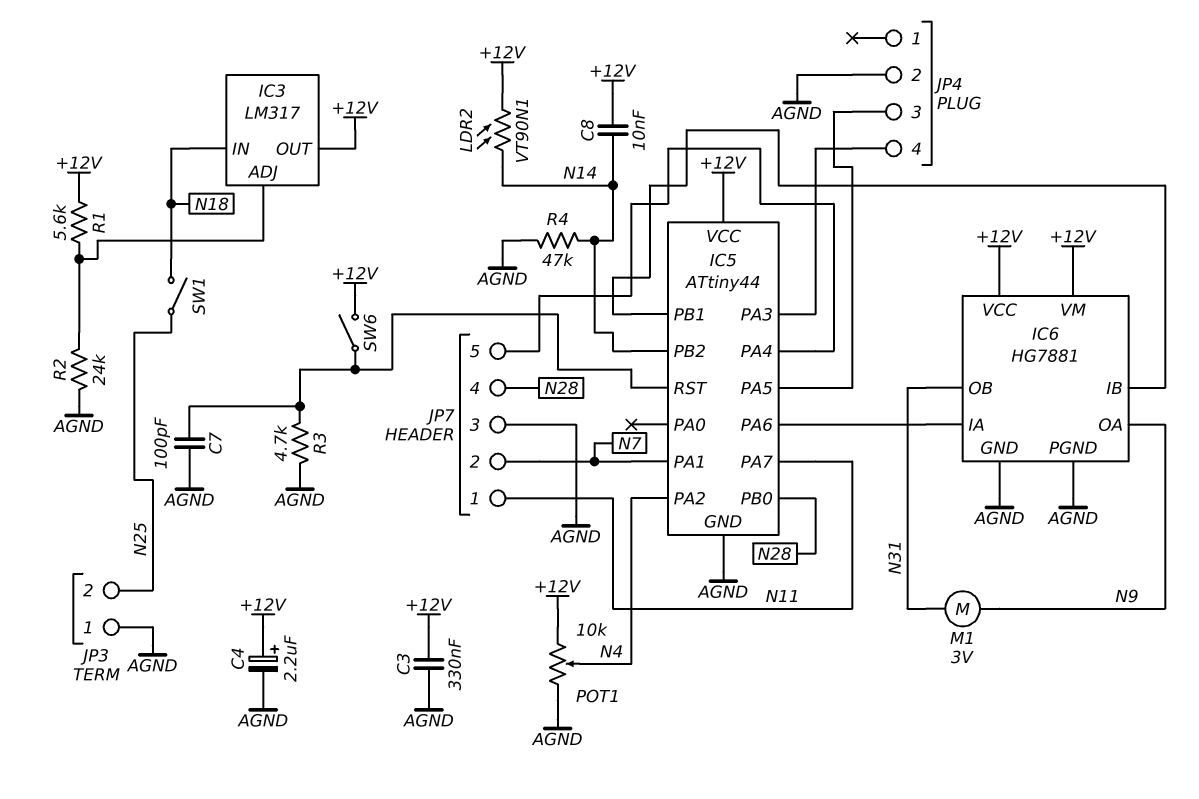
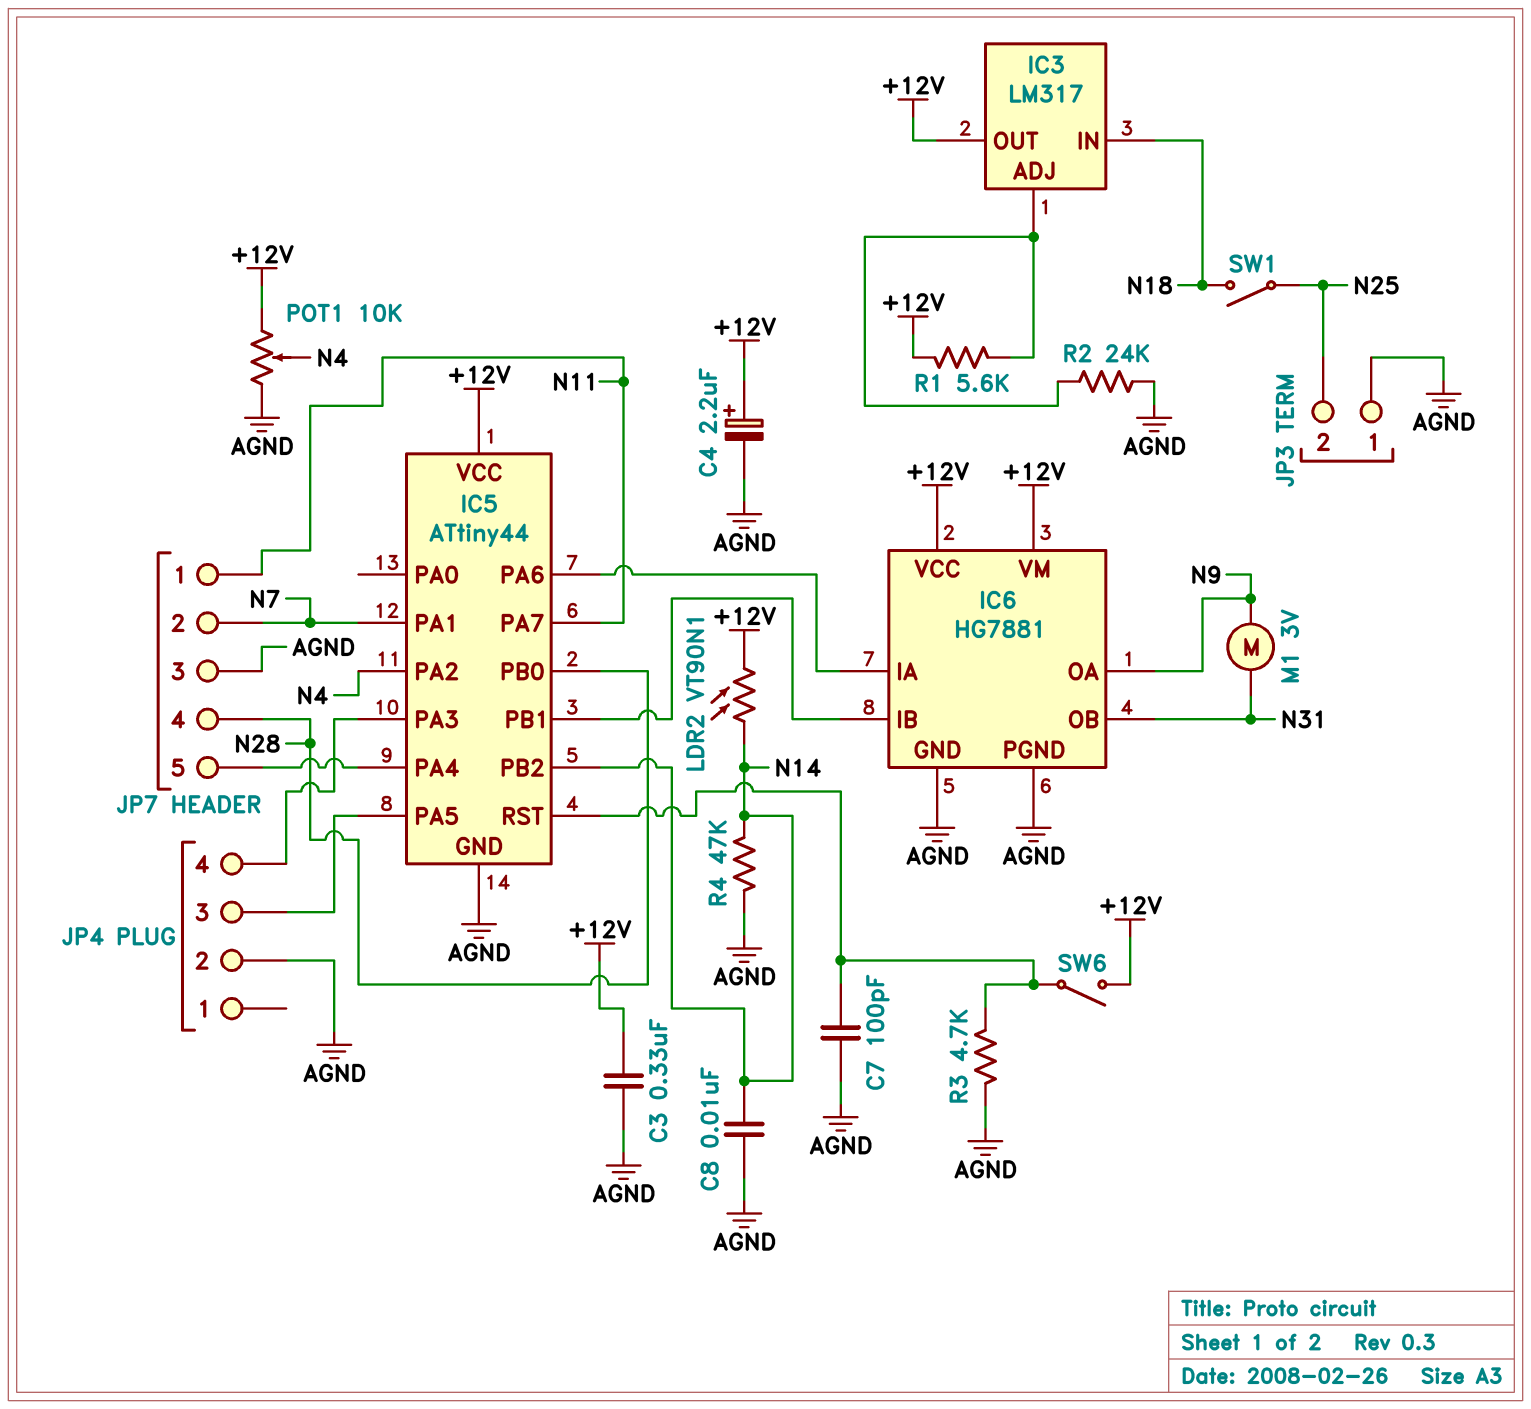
C8: 10nF (+12V, N14) -> 10nF (AGND, N14)

